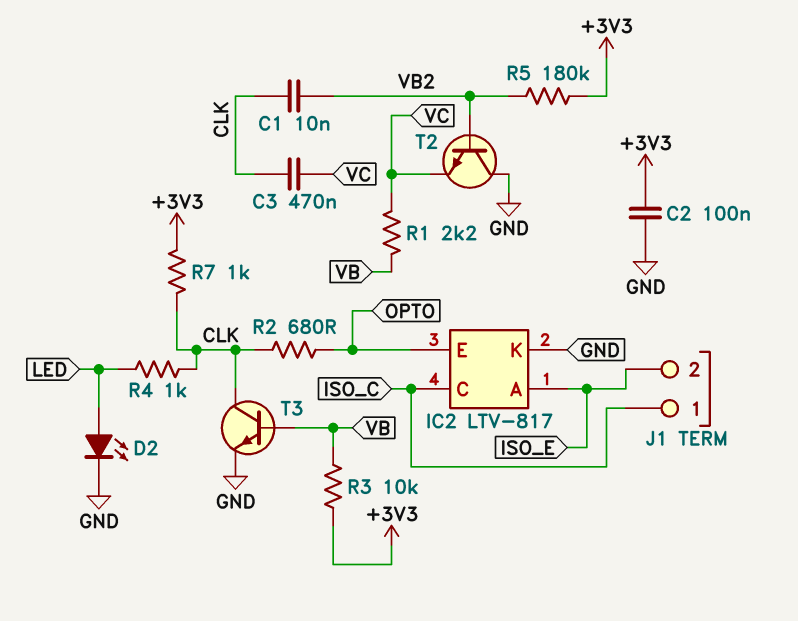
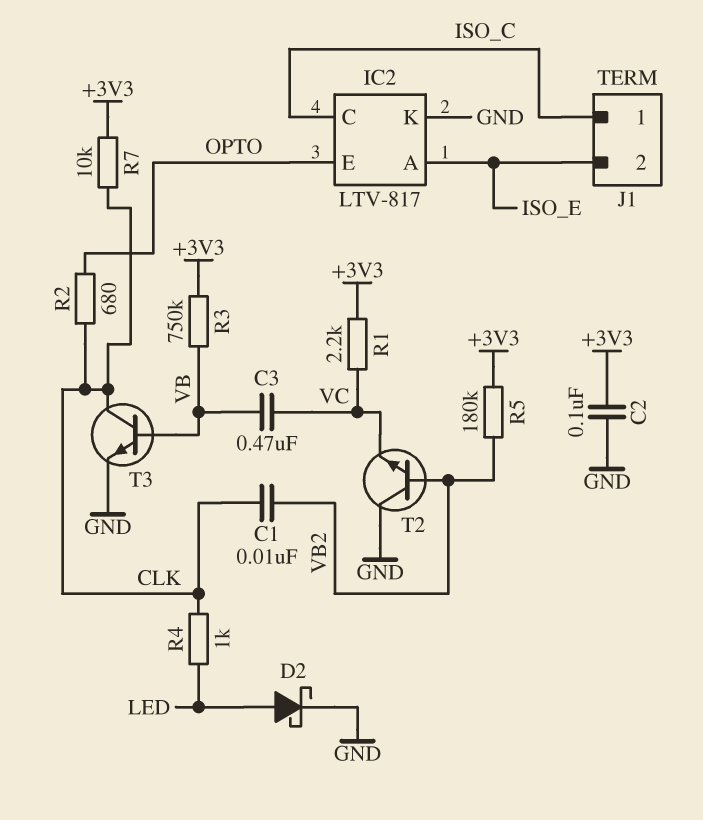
C3: 470nF (CLK, VC) -> 470nF (VB, VC)
D2: LED (A LED, K GND) -> schottky (A LED, K GND)
R1: 2.2k (VB, VC) -> 2.2k (+3V3, VC)
R3: 10k (+3V3, VB) -> 750k (+3V3, VB)
R7: 1k (+3V3, CLK) -> 10k (+3V3, CLK)

